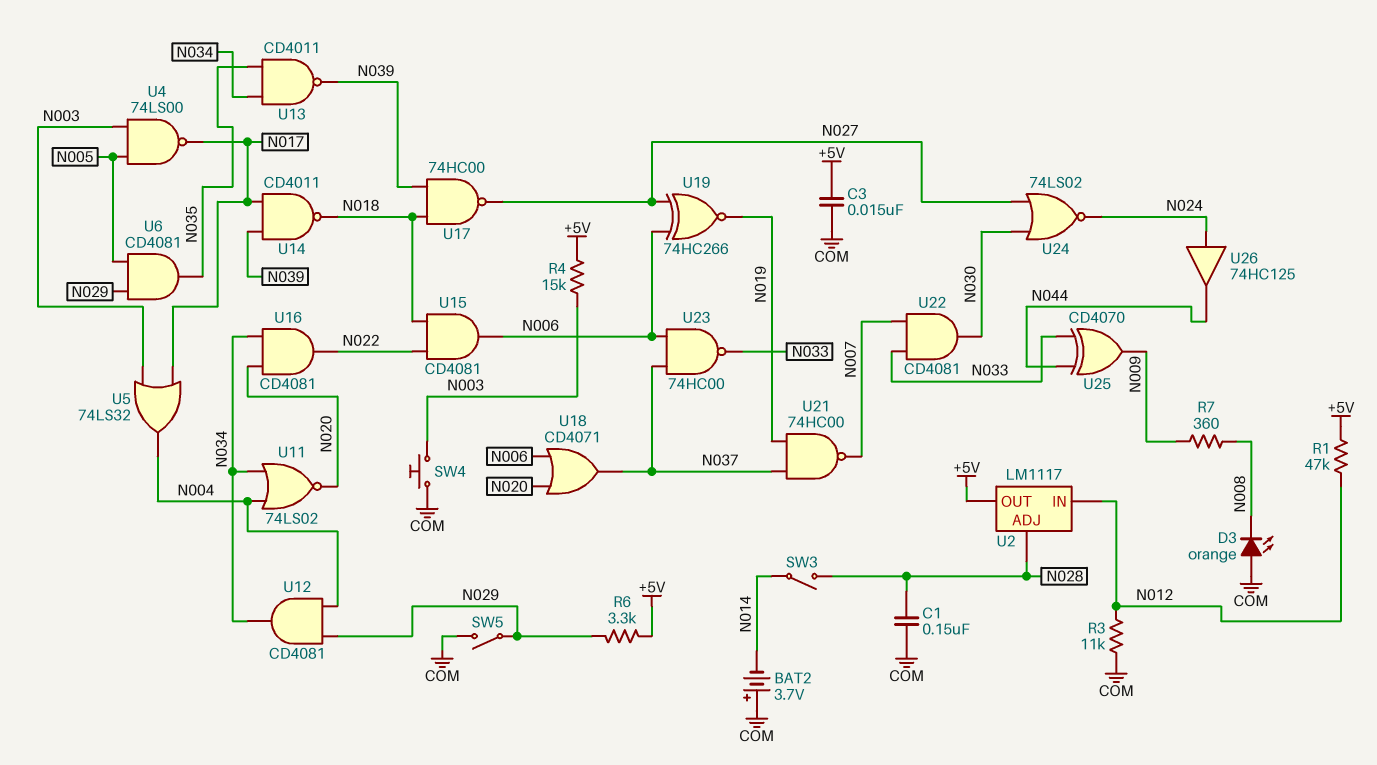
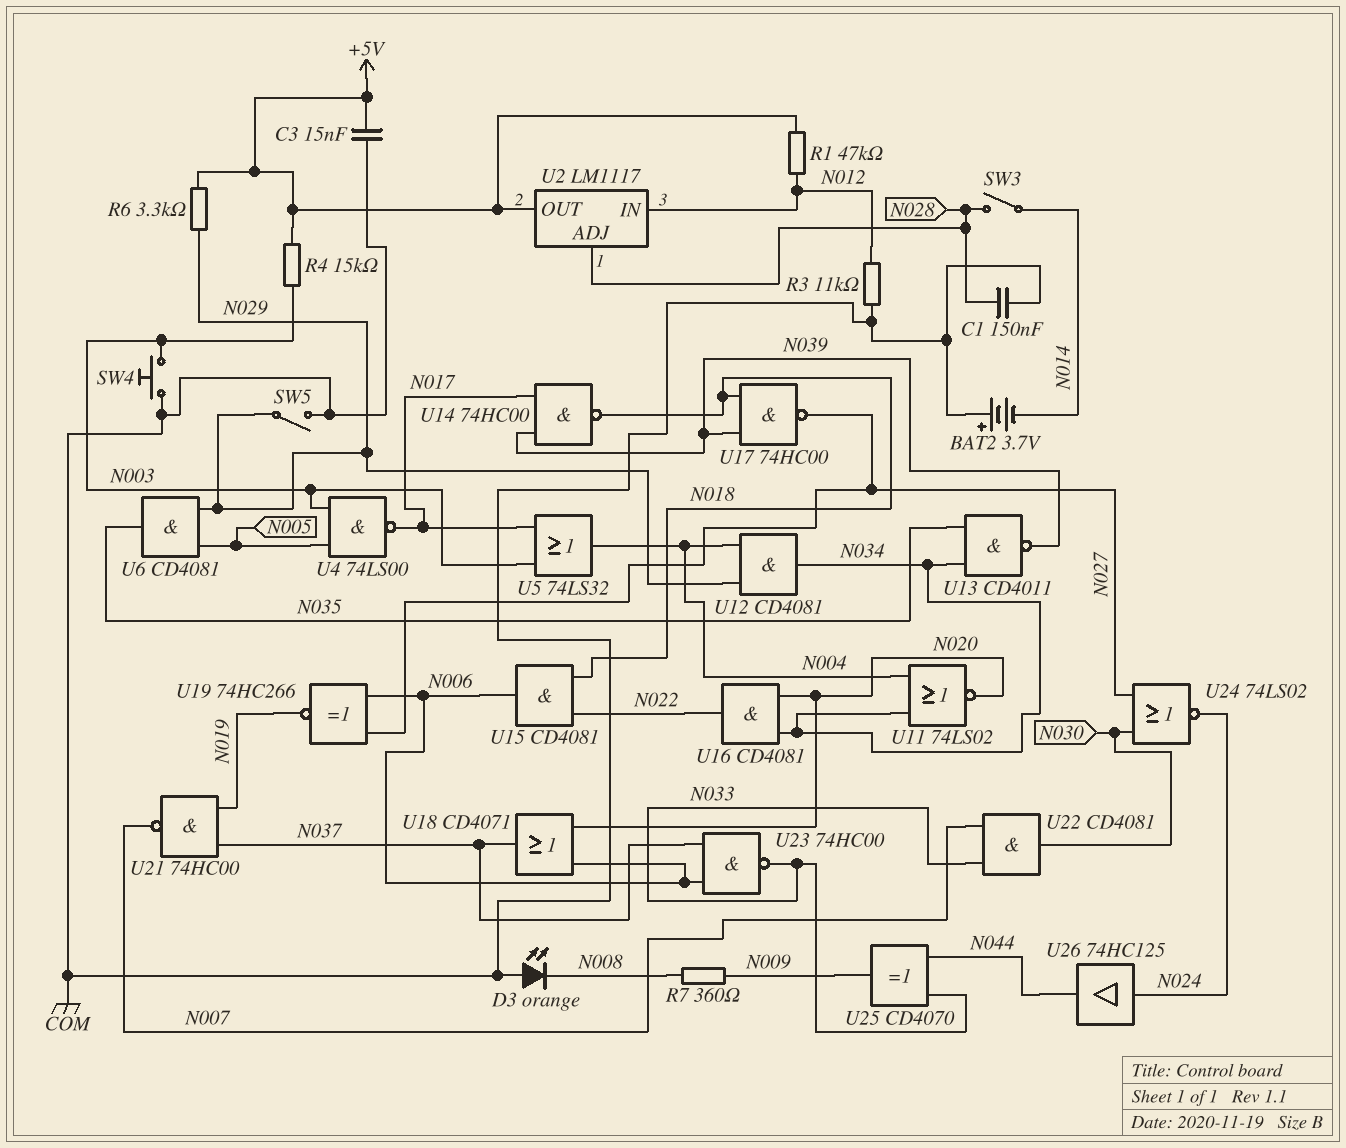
U14: NAND CD4011 (in N017, in N039, out N018) -> NAND 74HC00 (in N017, in N039, out N018)

